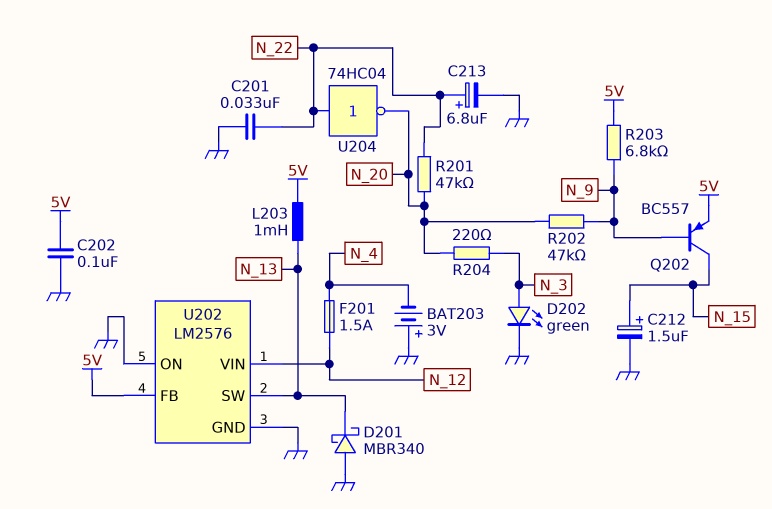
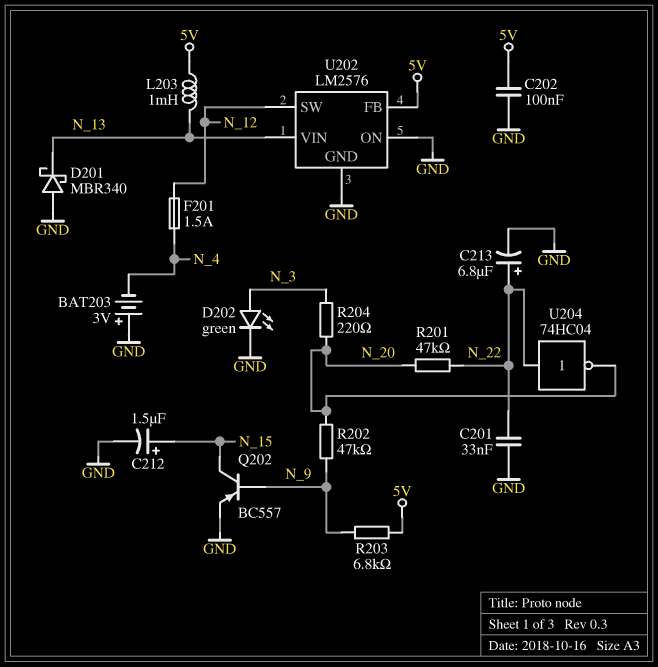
Q202: PNP BC557 (B N_9, C N_15, E 5V) -> PNP BC557 (B N_9, C N_15, E GND)
U202 pin SW: N_13 -> N_12
U202 pin VIN: N_12 -> N_13

